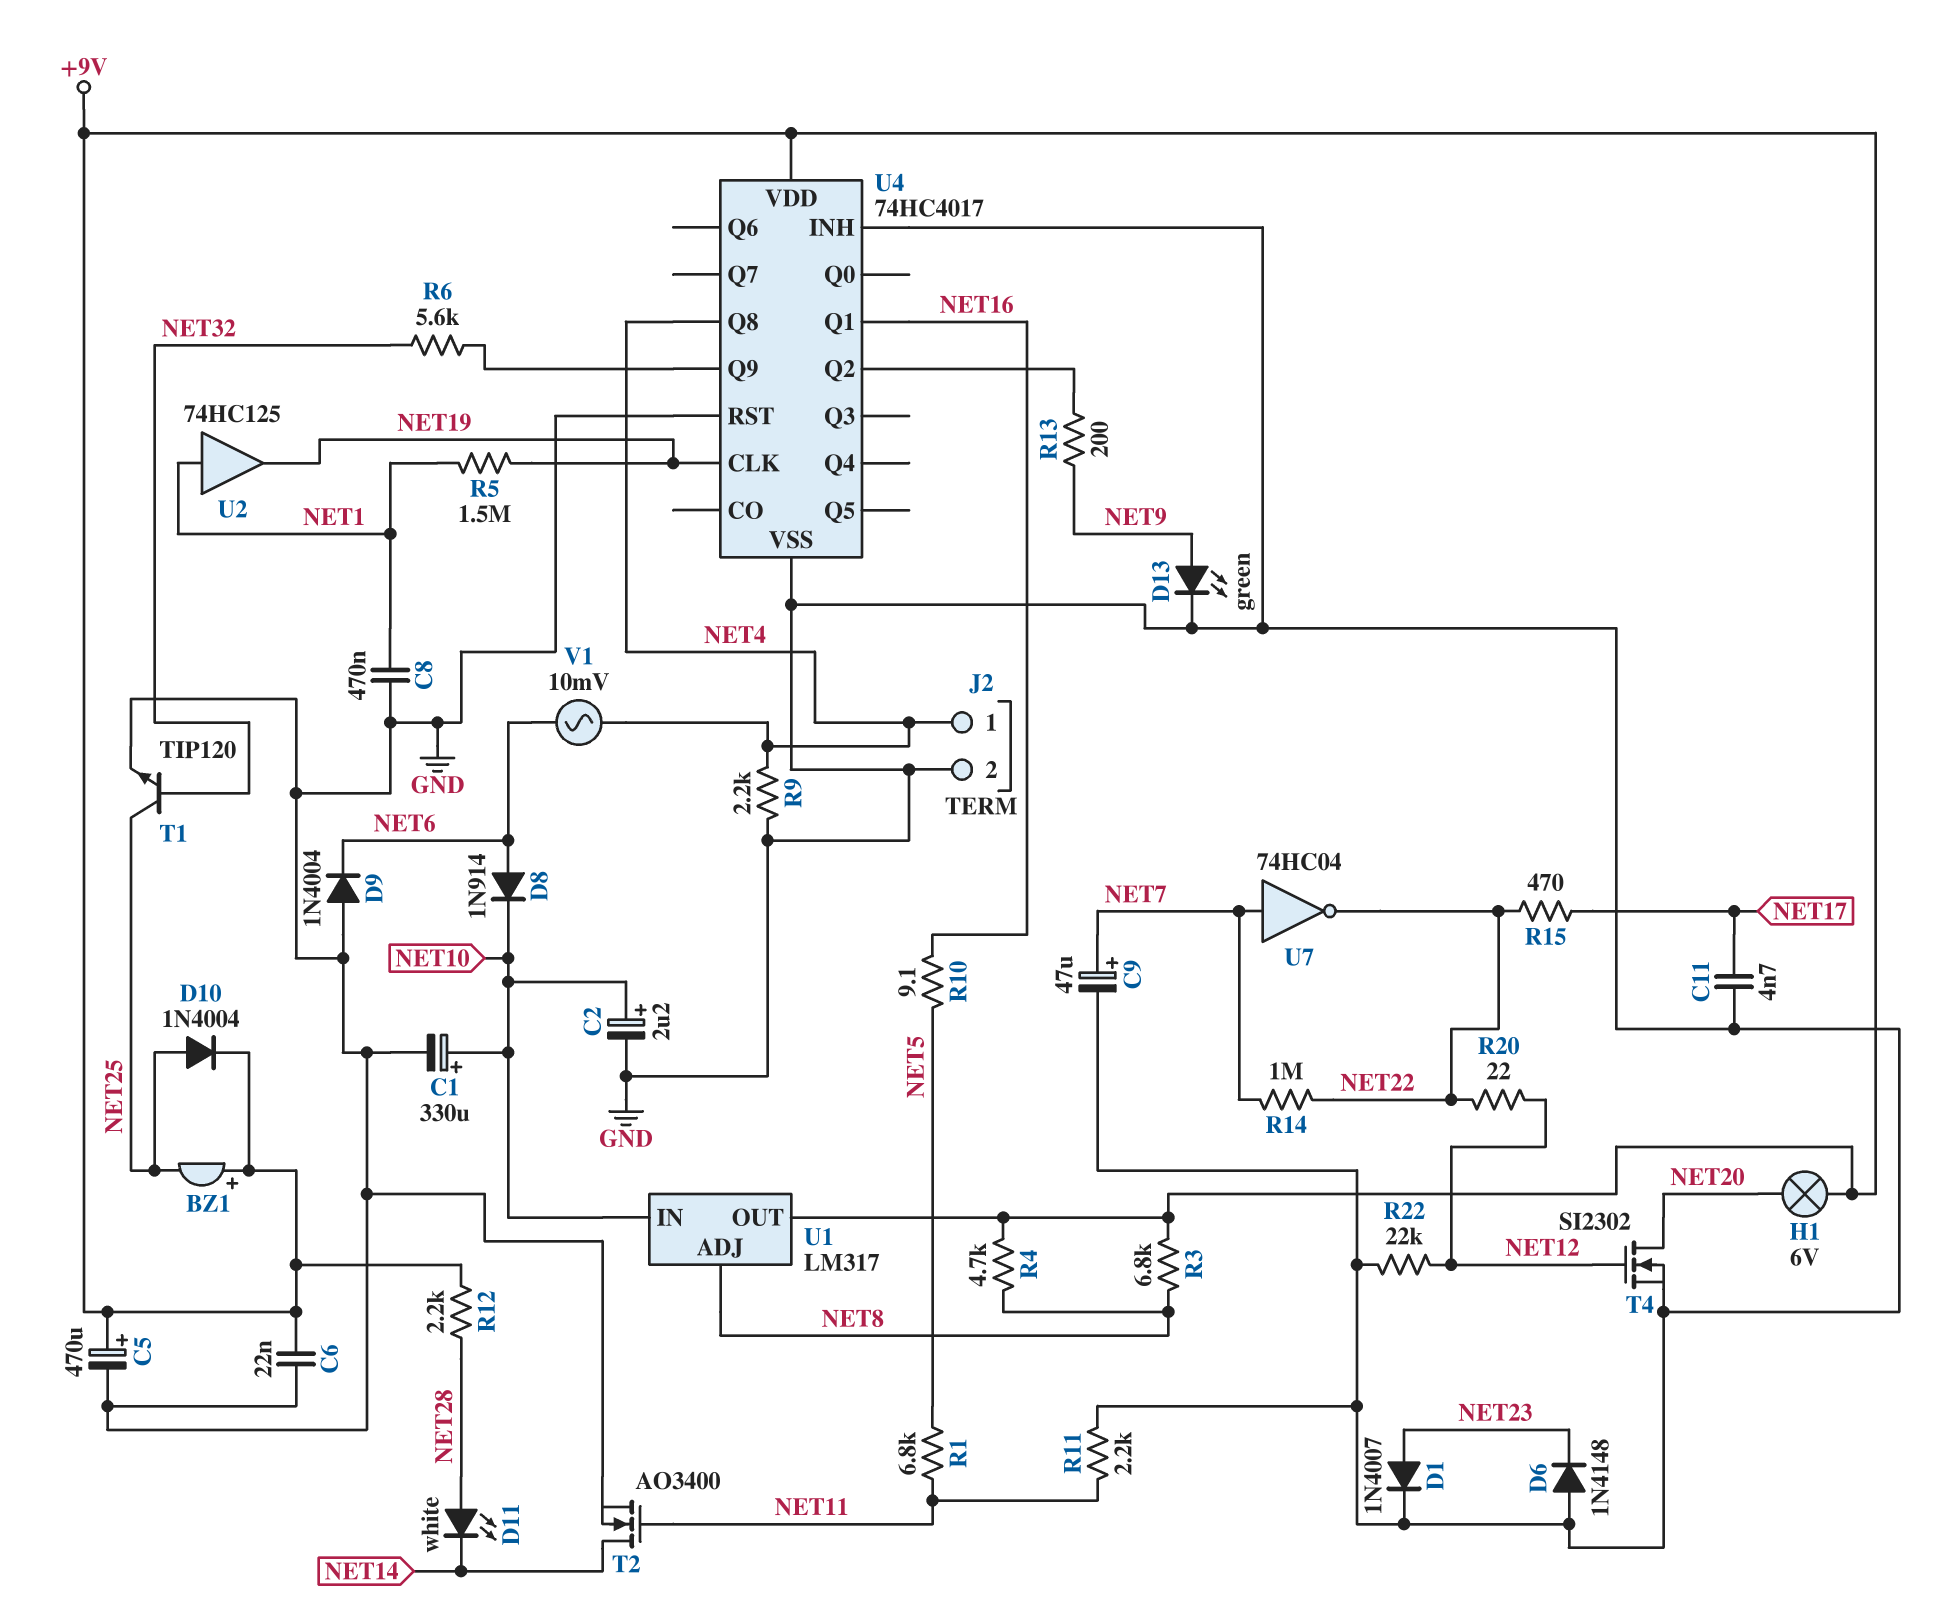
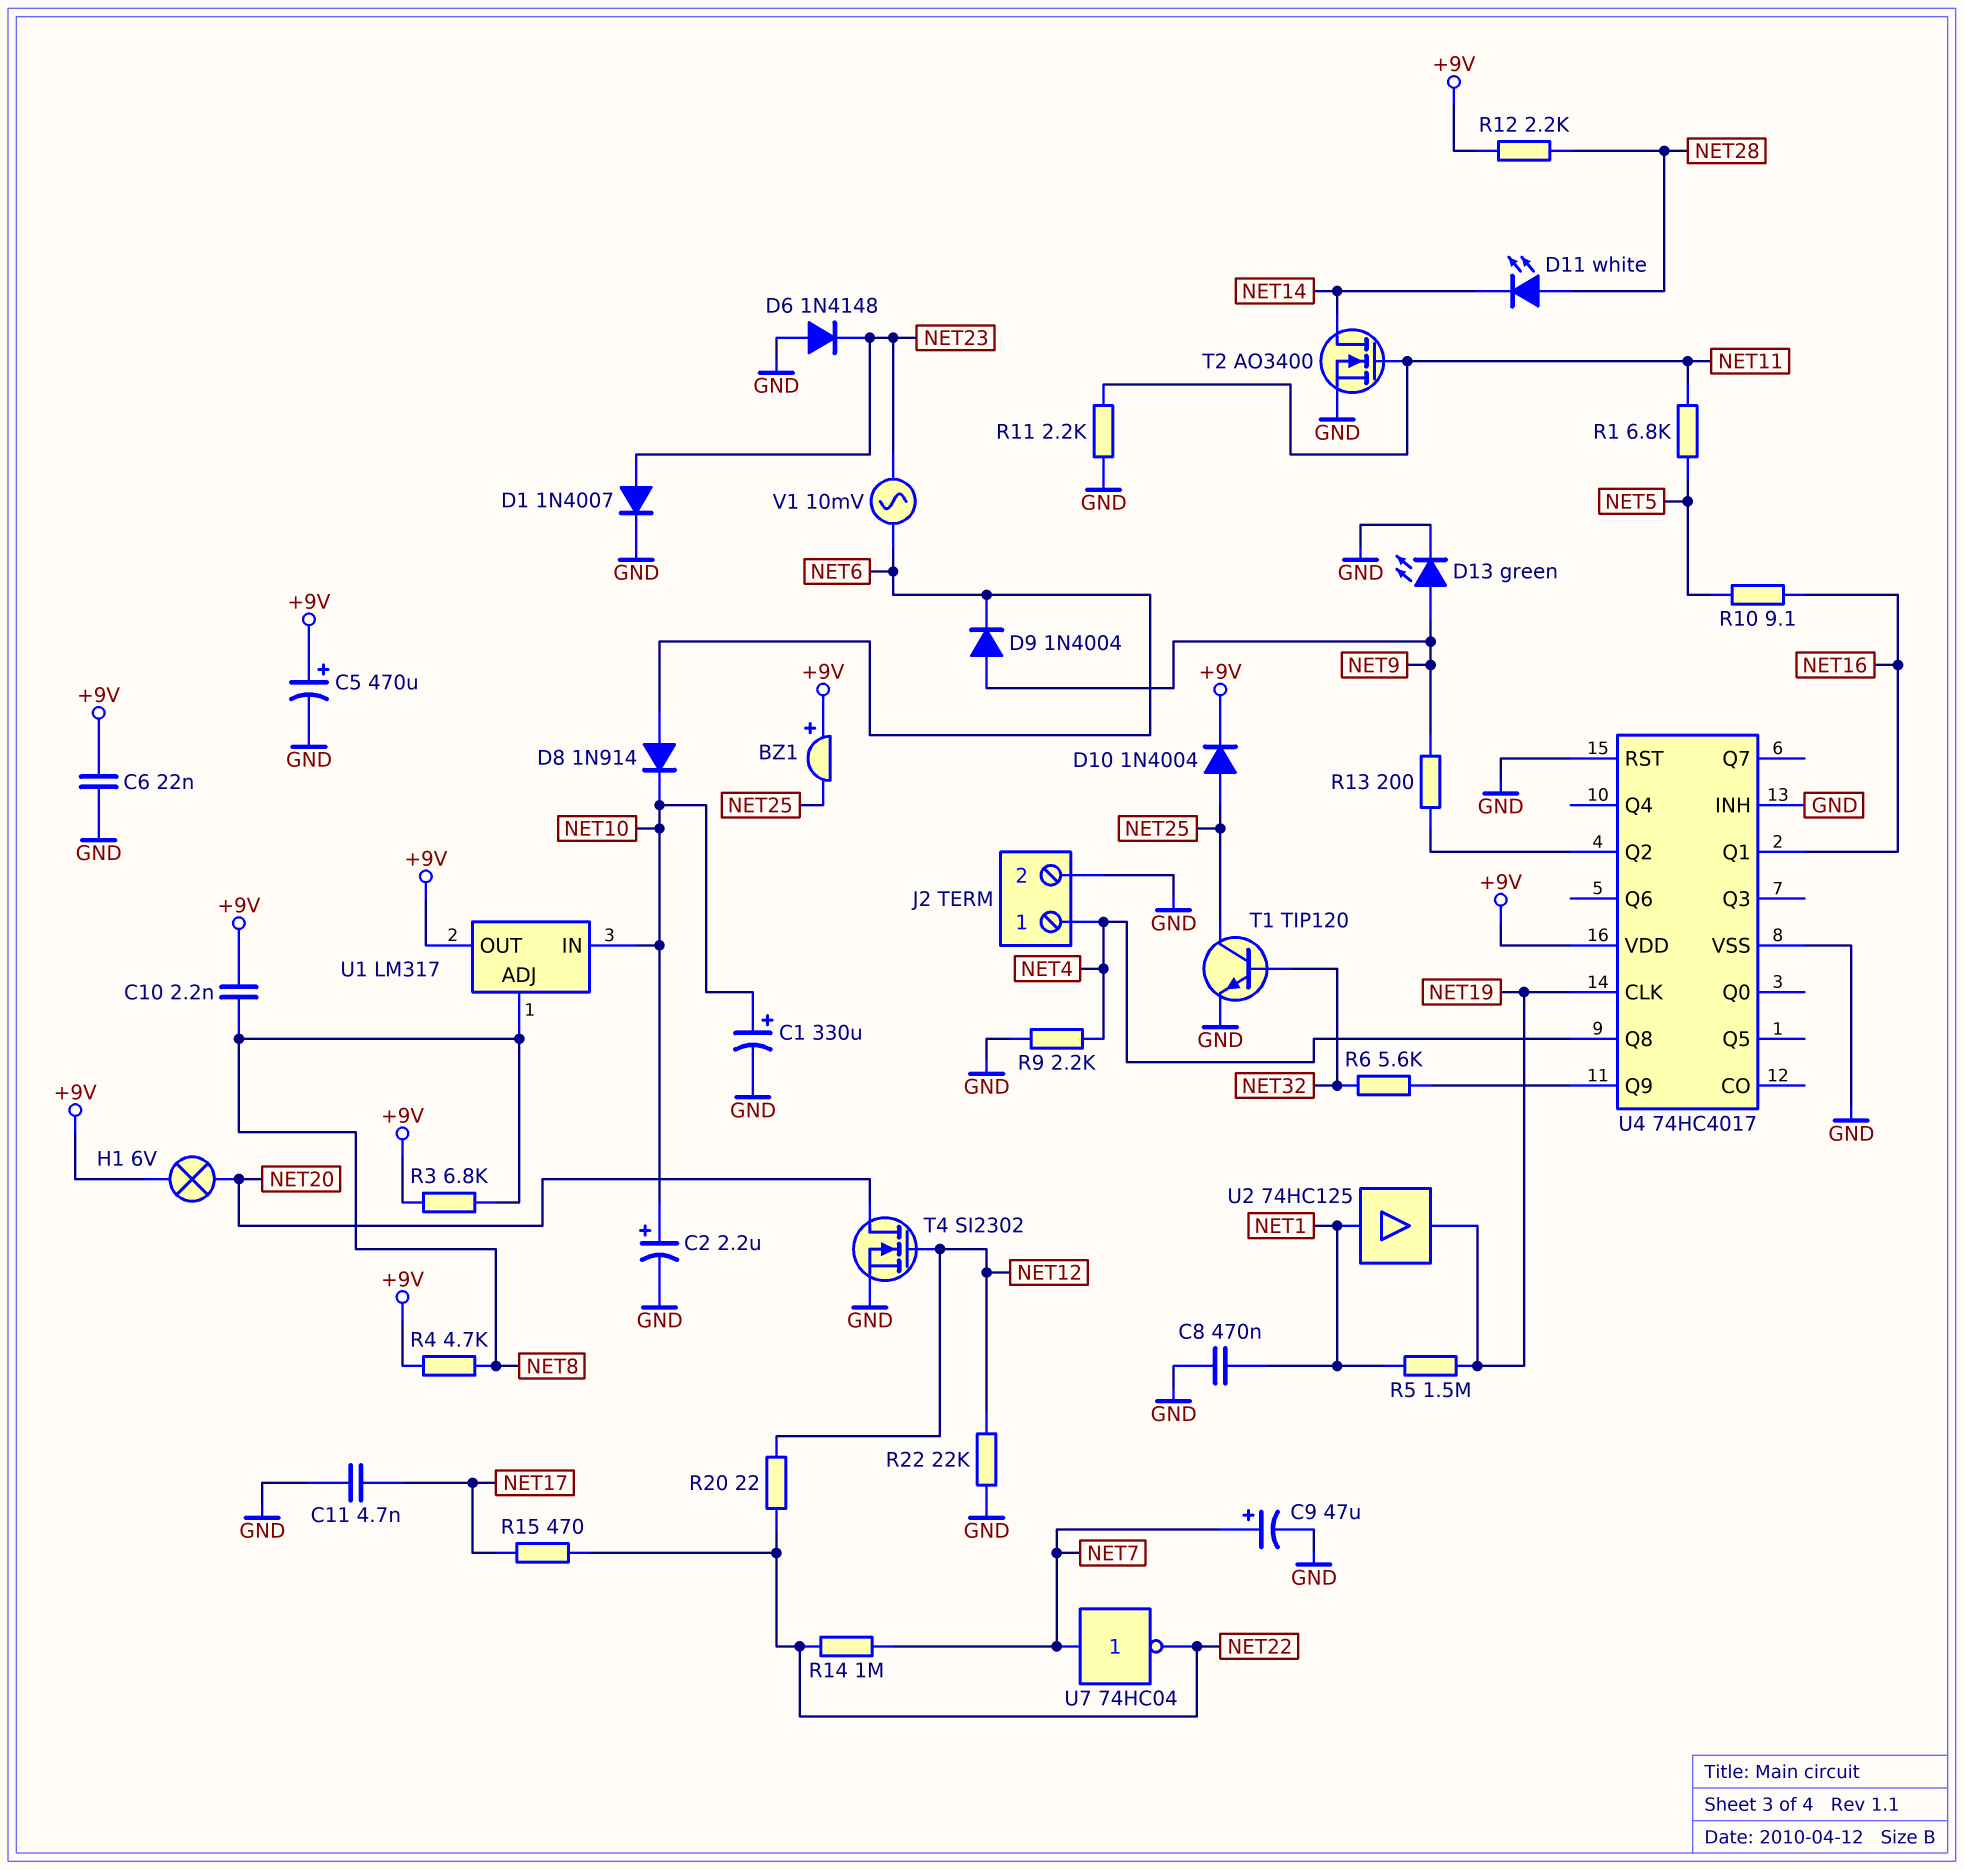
C10: none -> 2.2nF (+9V, NET8)
D9: diode 1N4004 (A GND, K NET6) -> diode 1N4004 (A NET9, K NET6)
V1: AC 10mV (NET4, NET6) -> AC 10mV (NET6, NET23)

